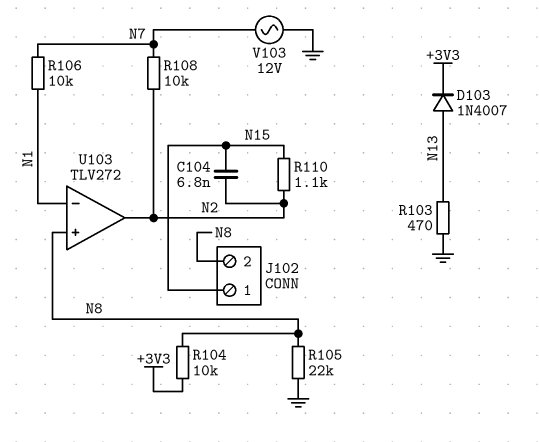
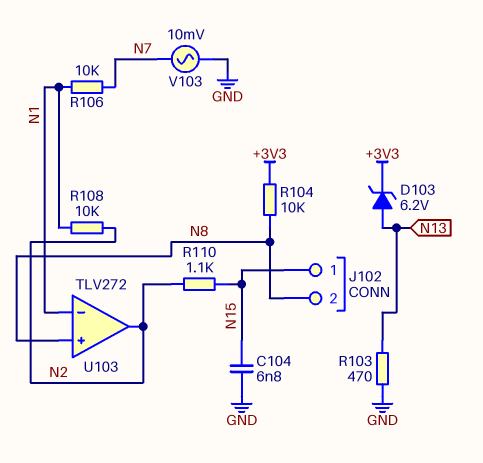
C104: 6.8nF (N2, N15) -> 6.8nF (GND, N15)
D103: diode 1N4007 (A N13, K +3V3) -> zener 6.2V (A N13, K +3V3)
R105: 22k (GND, N8) -> none
R108: 10k (N2, N7) -> 10k (N1, N2)
V103: AC 12V (GND, N7) -> AC 10mV (GND, N7)

